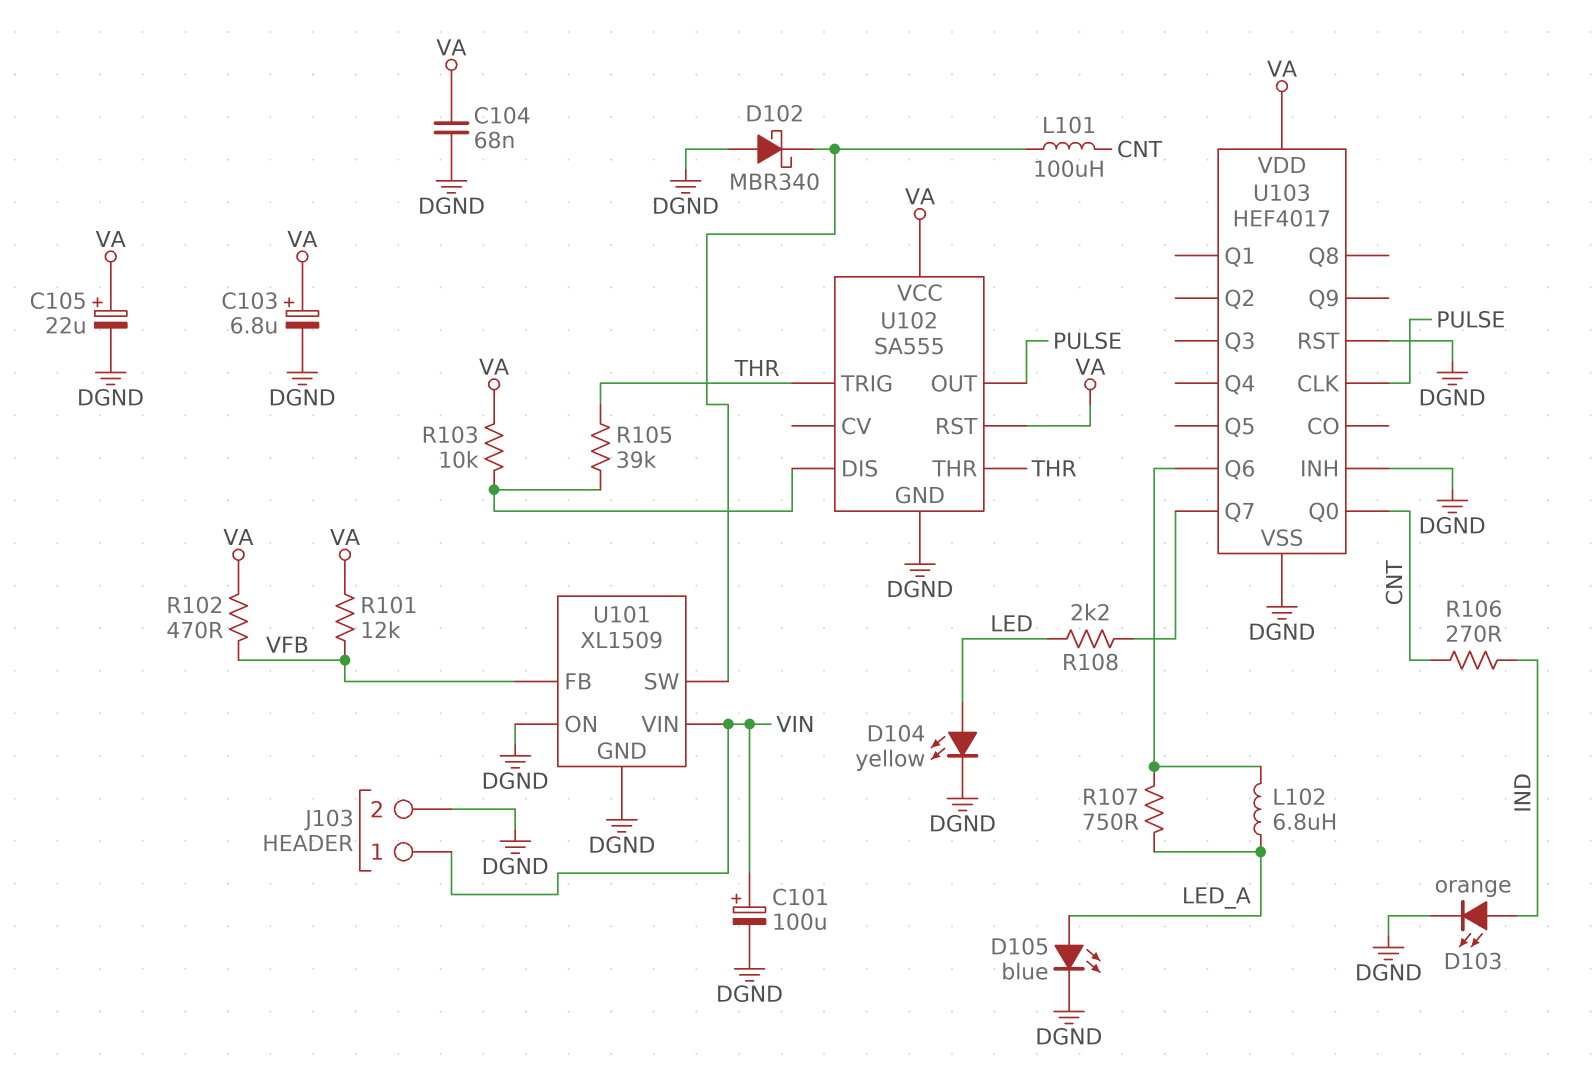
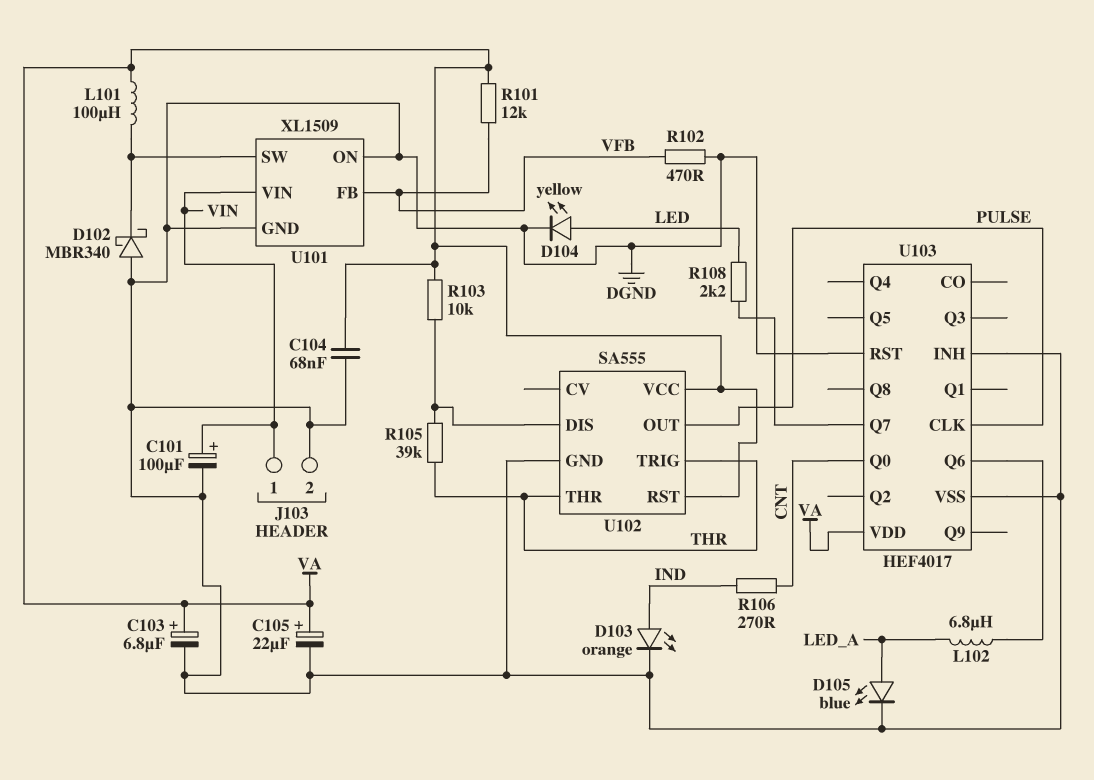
L101: 100uH (CNT, U101/SW) -> 100uH (U101/SW, VA)
R102: 470 (VA, VFB) -> 470 (DGND, VFB)
R107: 750 (LED_A, U103/Q6) -> none

